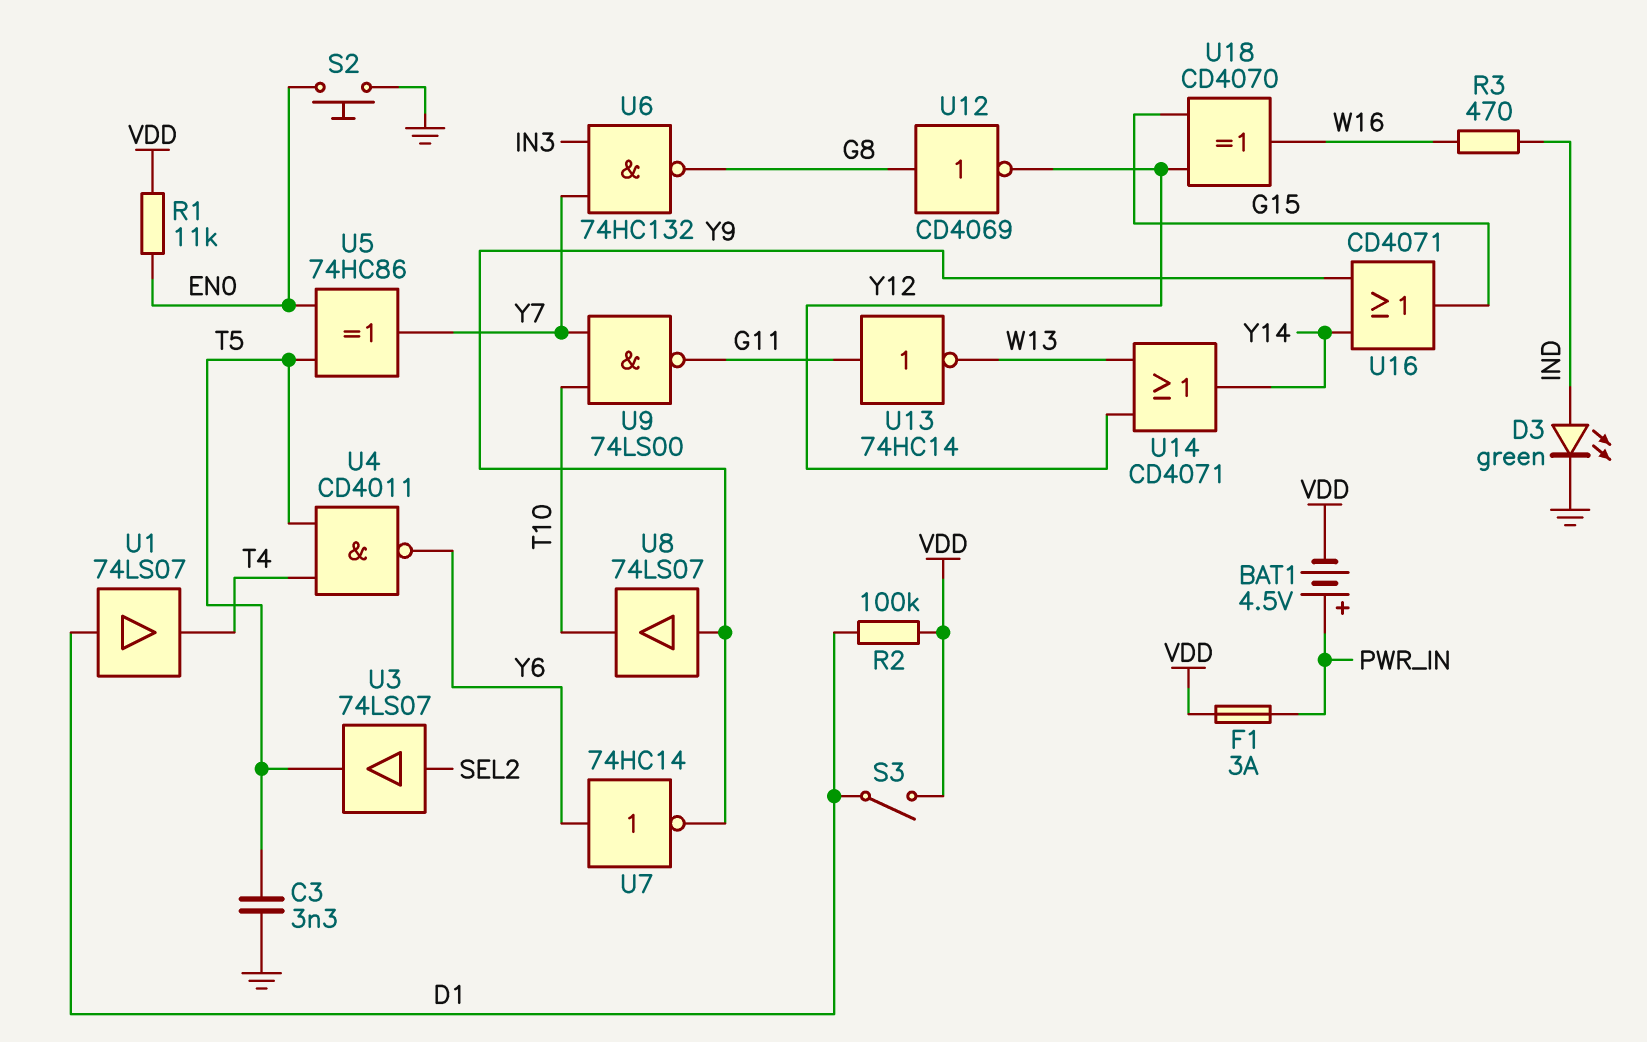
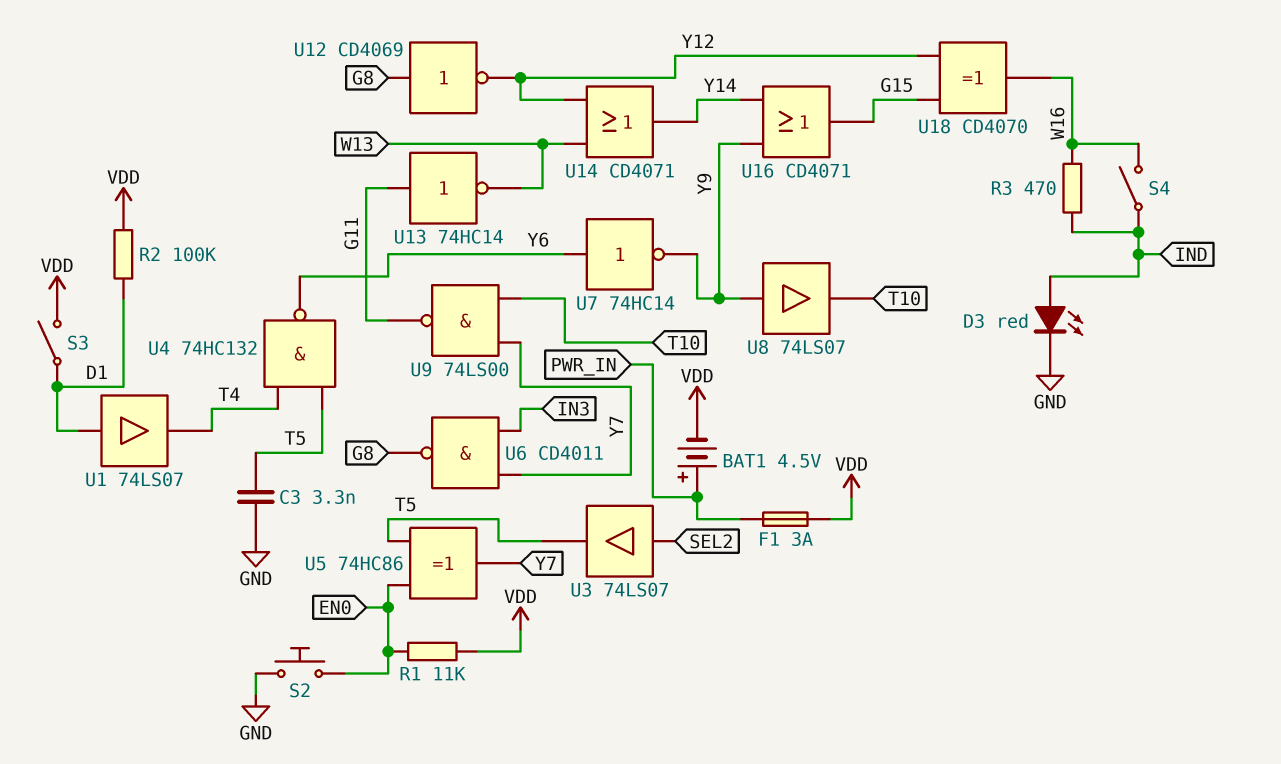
D3: LED green (A IND, K GND) -> LED red (A IND, K GND)
S4: none -> switch (IND, W16)
U4: NAND CD4011 (in T4, in T5, out Y6) -> NAND 74HC132 (in T4, in T5, out Y6)
U6: NAND 74HC132 (in IN3, in Y7, out G8) -> NAND CD4011 (in IN3, in Y7, out G8)

